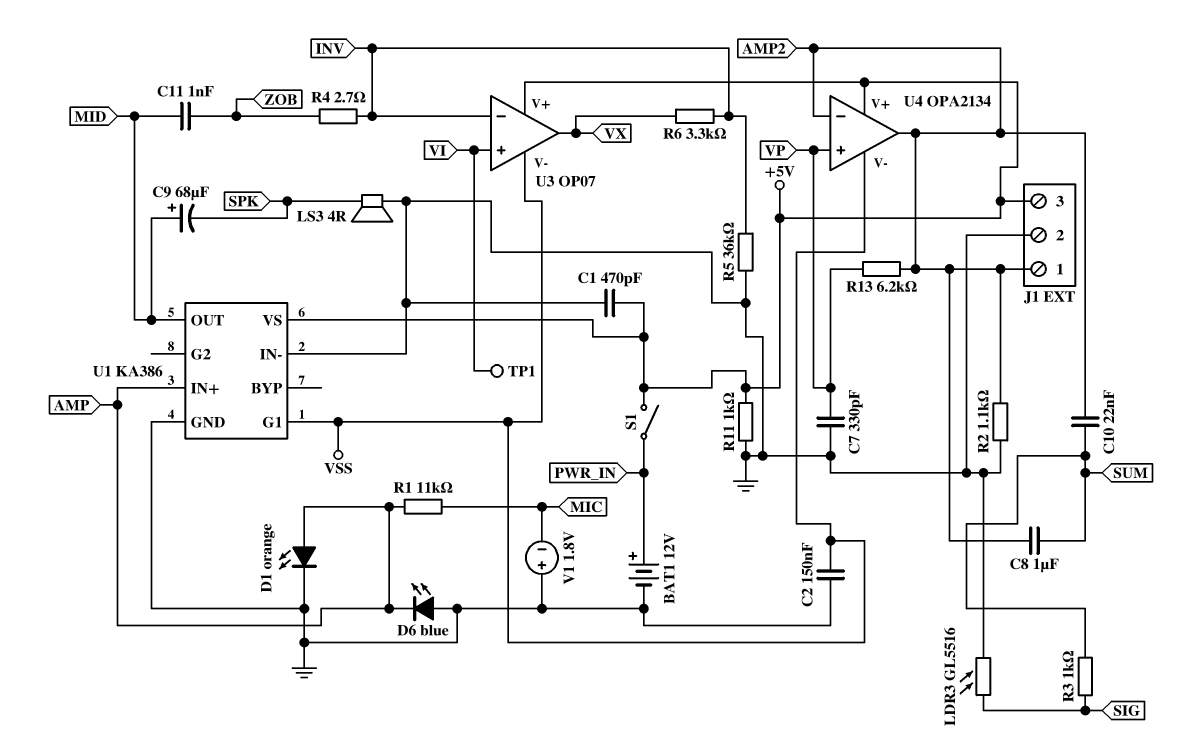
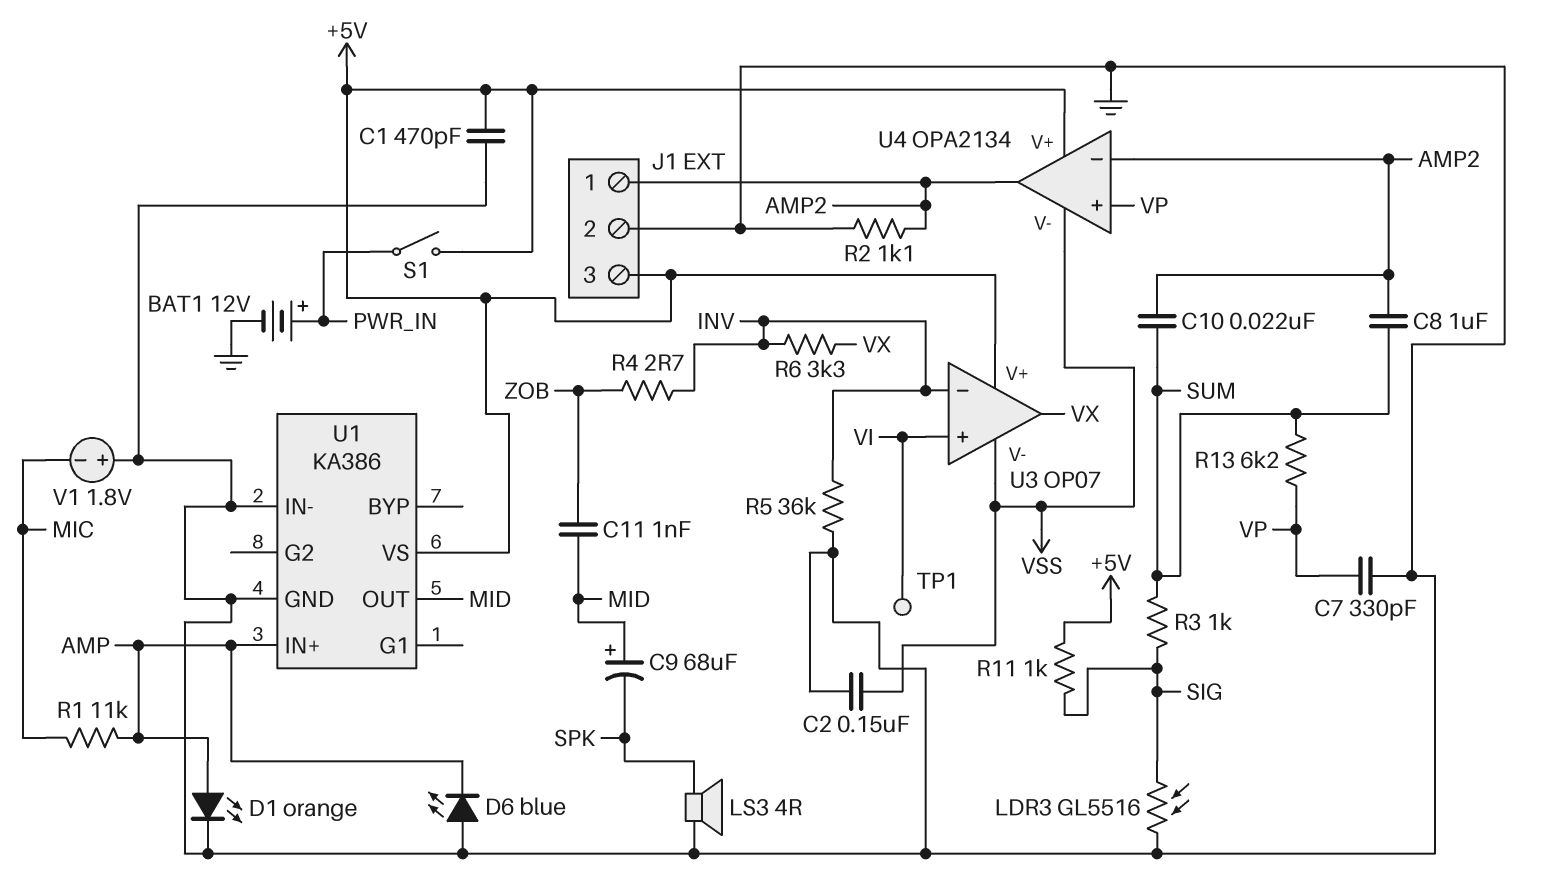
R11: 1k (+5V, GND) -> 1k (+5V, SIG)
R13: 6.2k (AMP2, VP) -> 6.2k (SUM, VP)
U1 pin G1: VSS -> none

